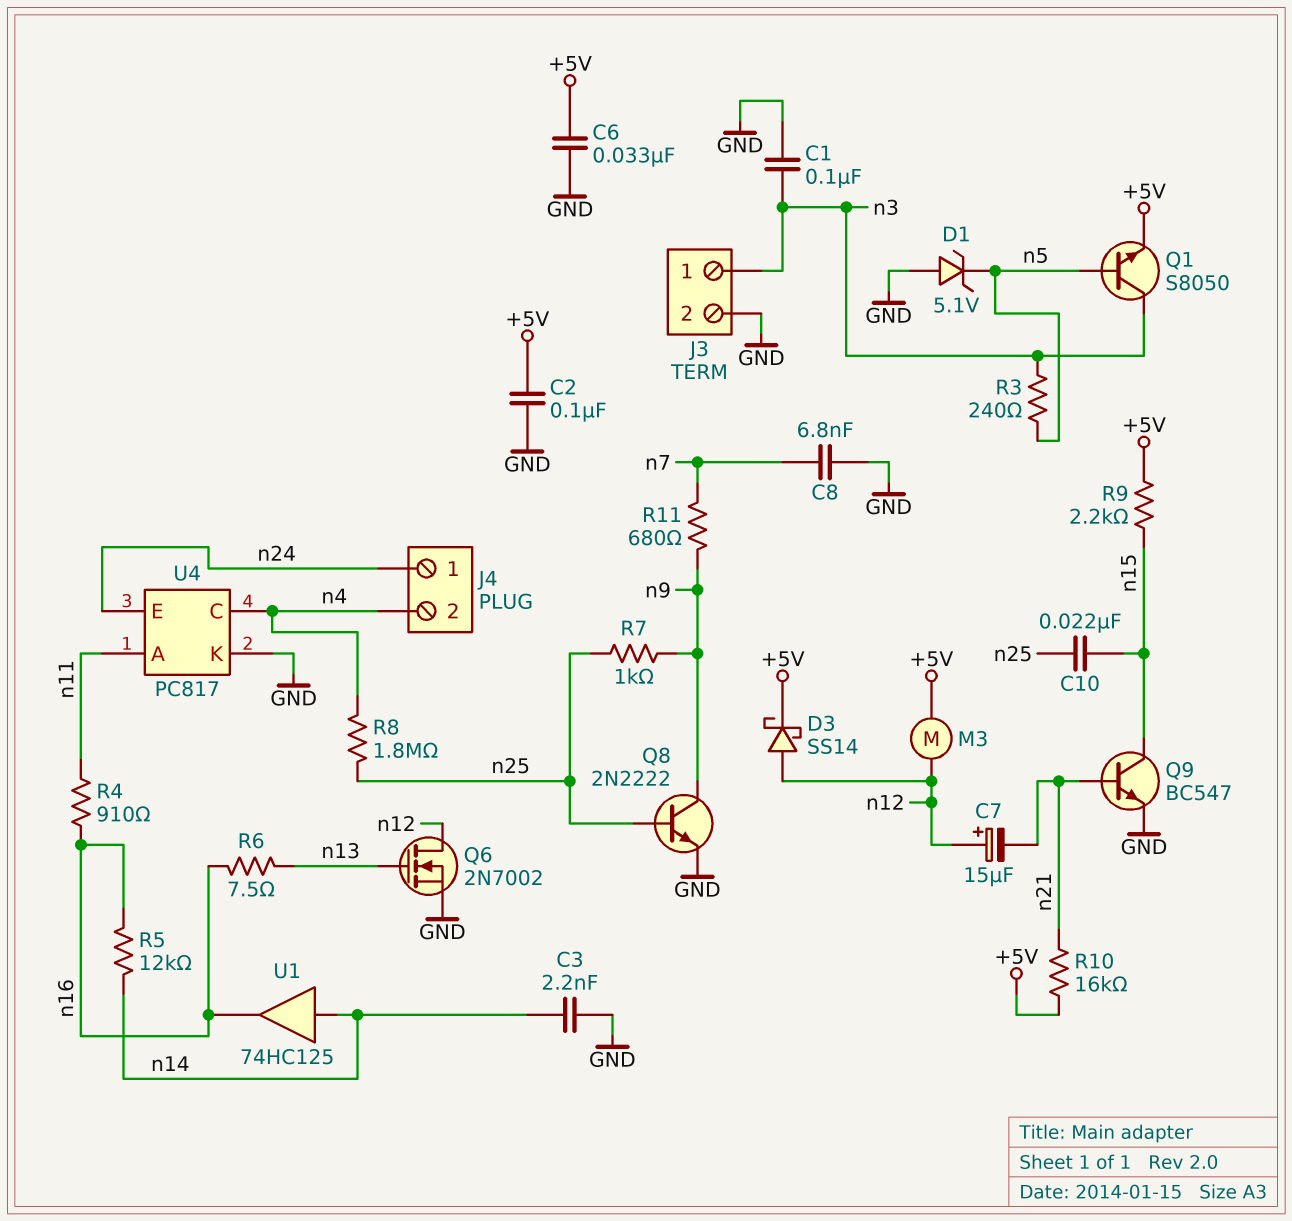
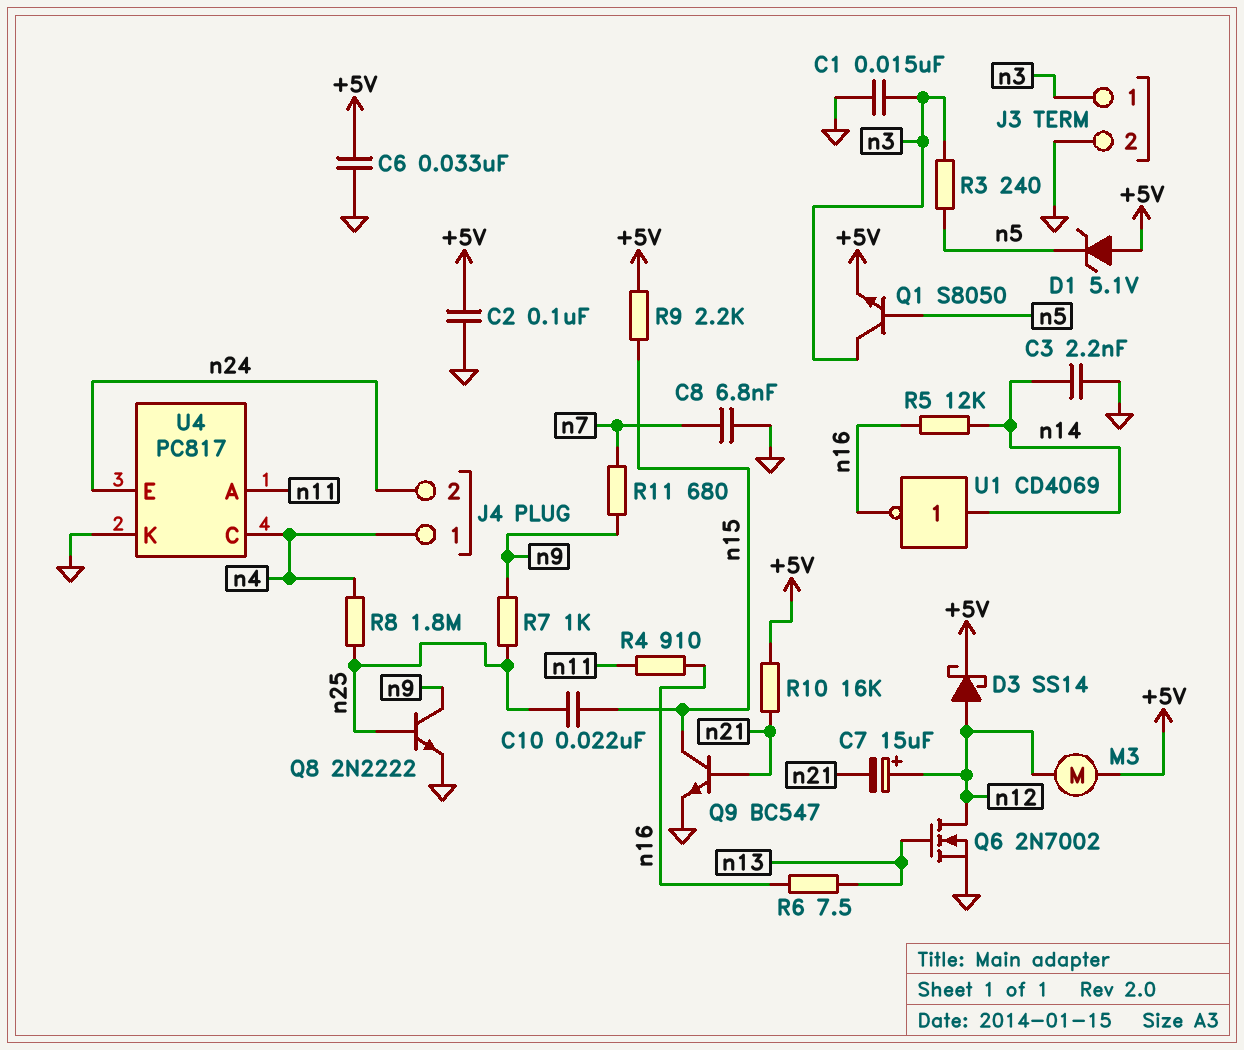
C1: 100nF (GND, n3) -> 15nF (GND, n3)
D1: zener 5.1V (A GND, K n5) -> zener 5.1V (A +5V, K n5)
J4 pin 1: n24 -> n4
J4 pin 2: n4 -> n24
U1: buffer 74HC125 (in n14, out n16) -> NOT CD4069 (in n14, out n16)

